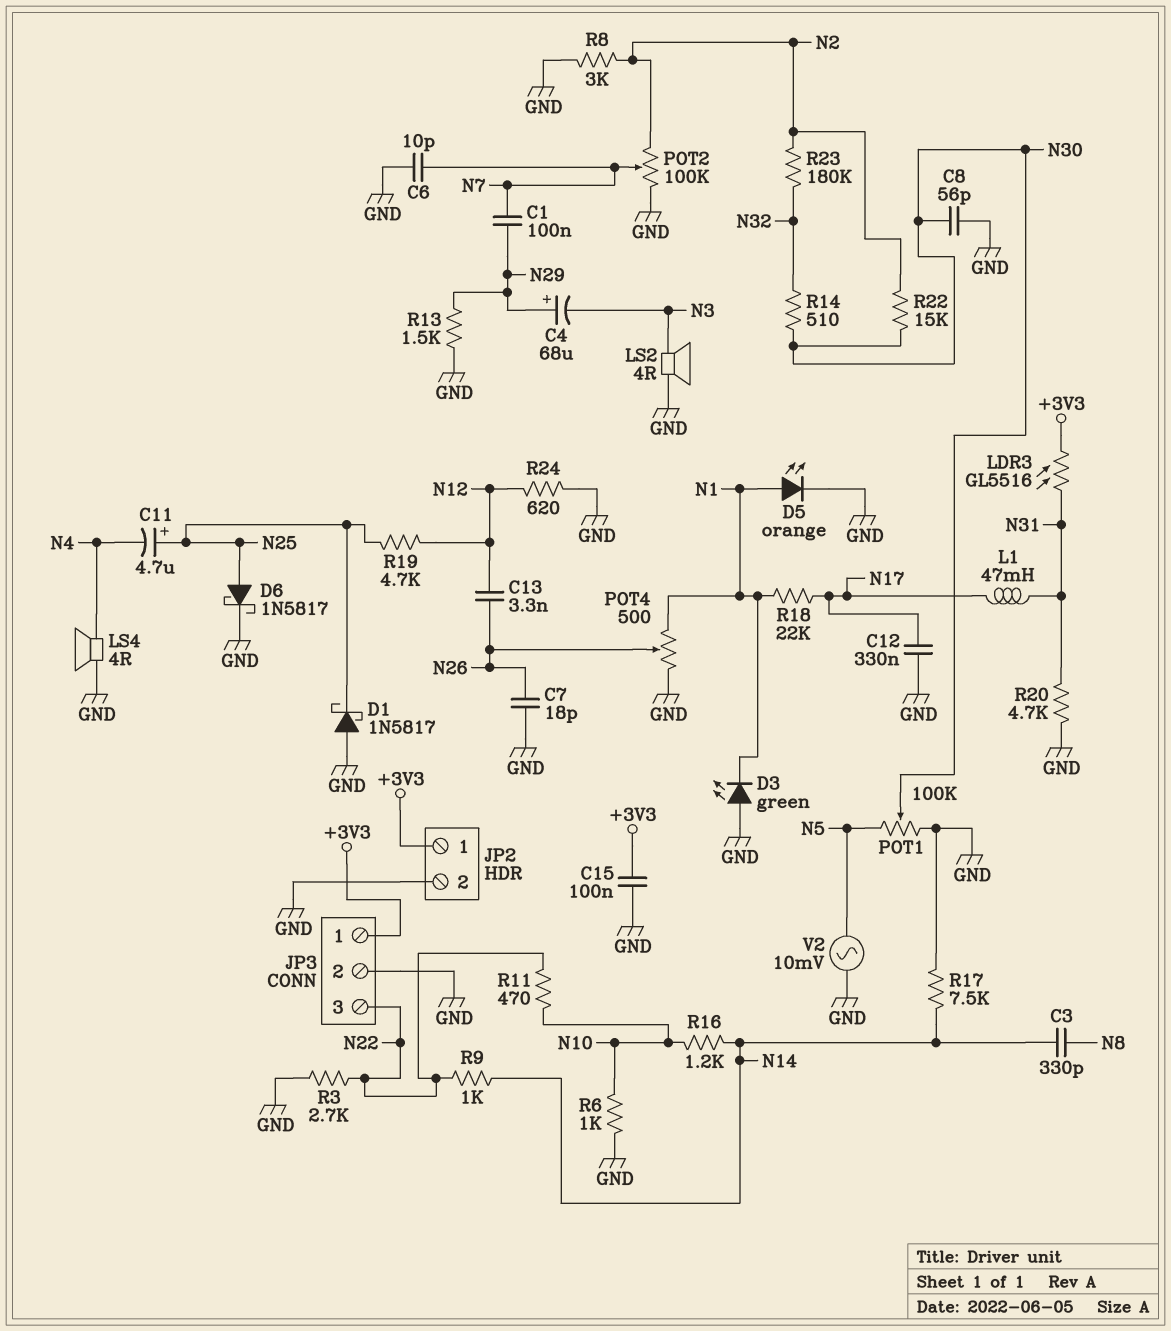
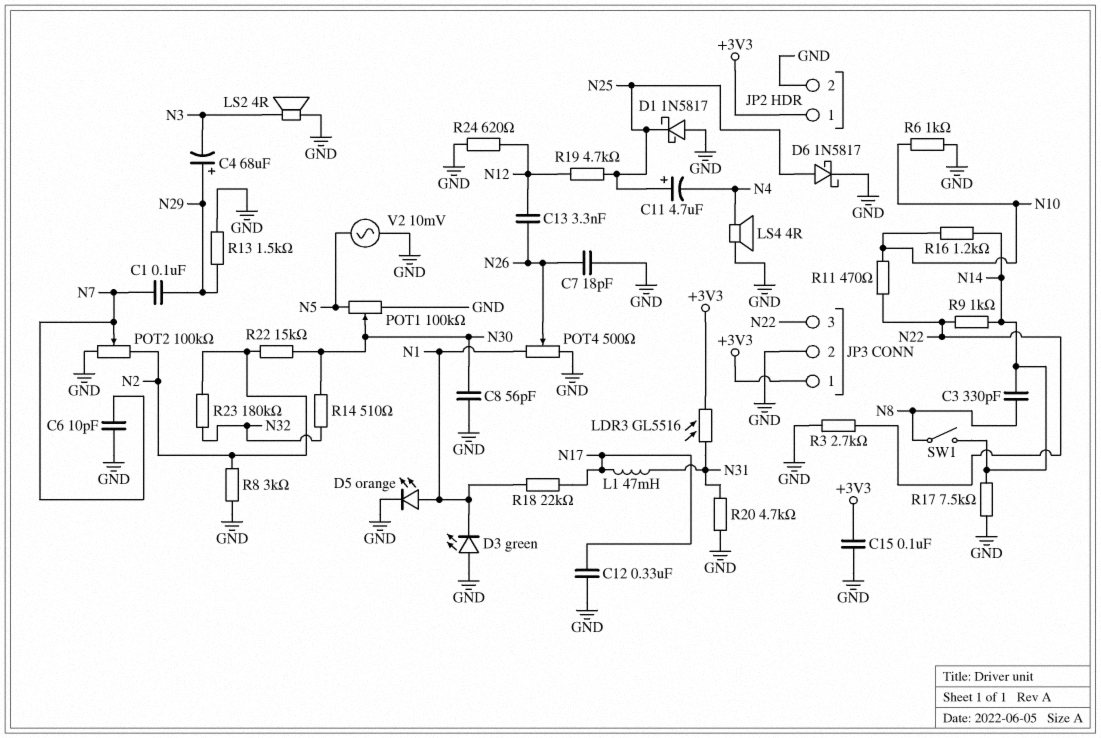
SW1: none -> switch (N8, N14)

